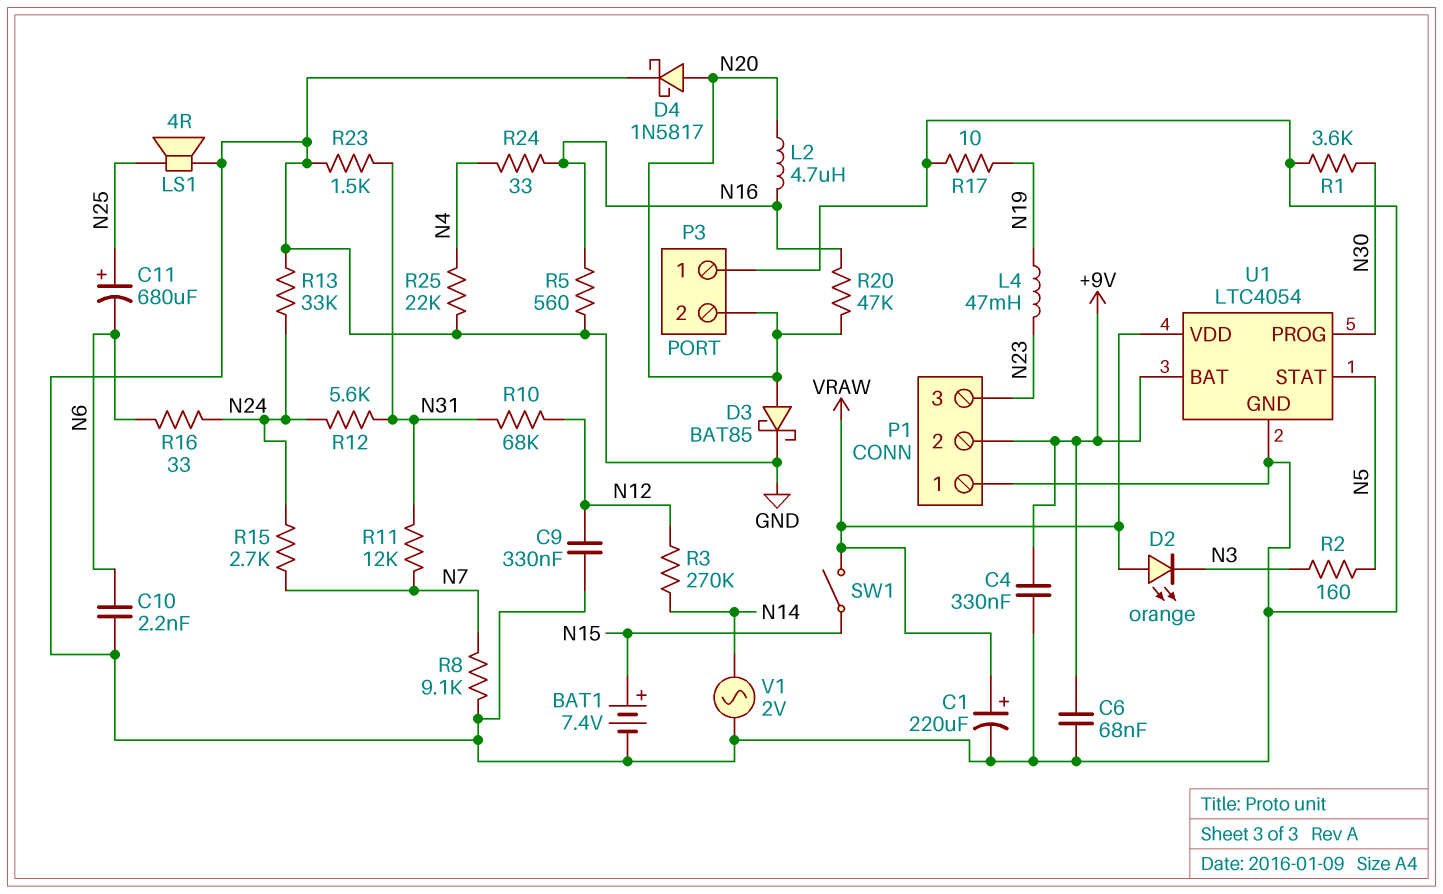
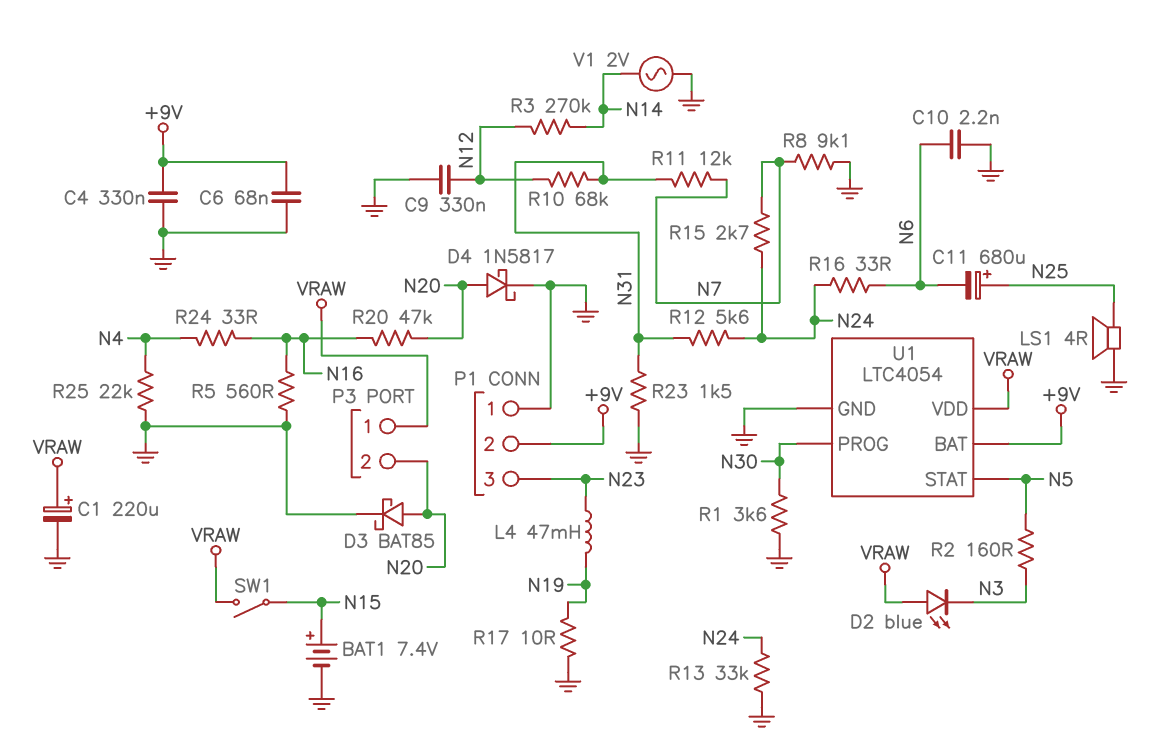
D2: LED orange (A VRAW, K N3) -> LED blue (A VRAW, K N3)
L2: 4.7uH (N16, N20) -> none
P3 pin 1: GND -> VRAW

